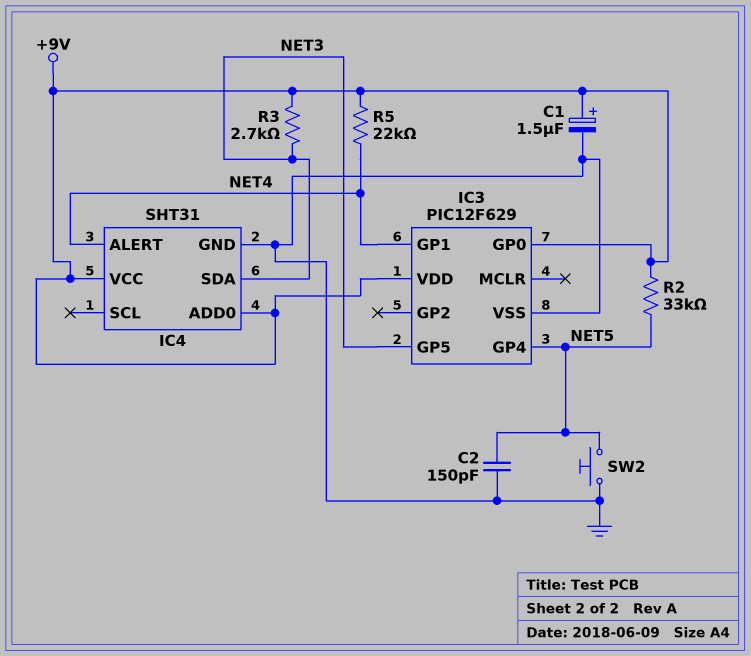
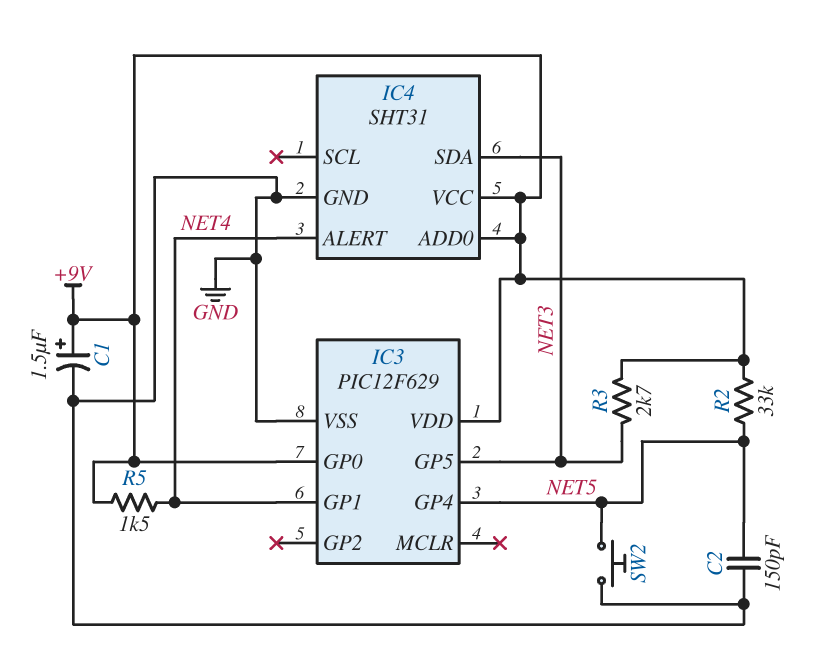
R5: 22k (+9V, NET4) -> 1.5k (+9V, NET4)

